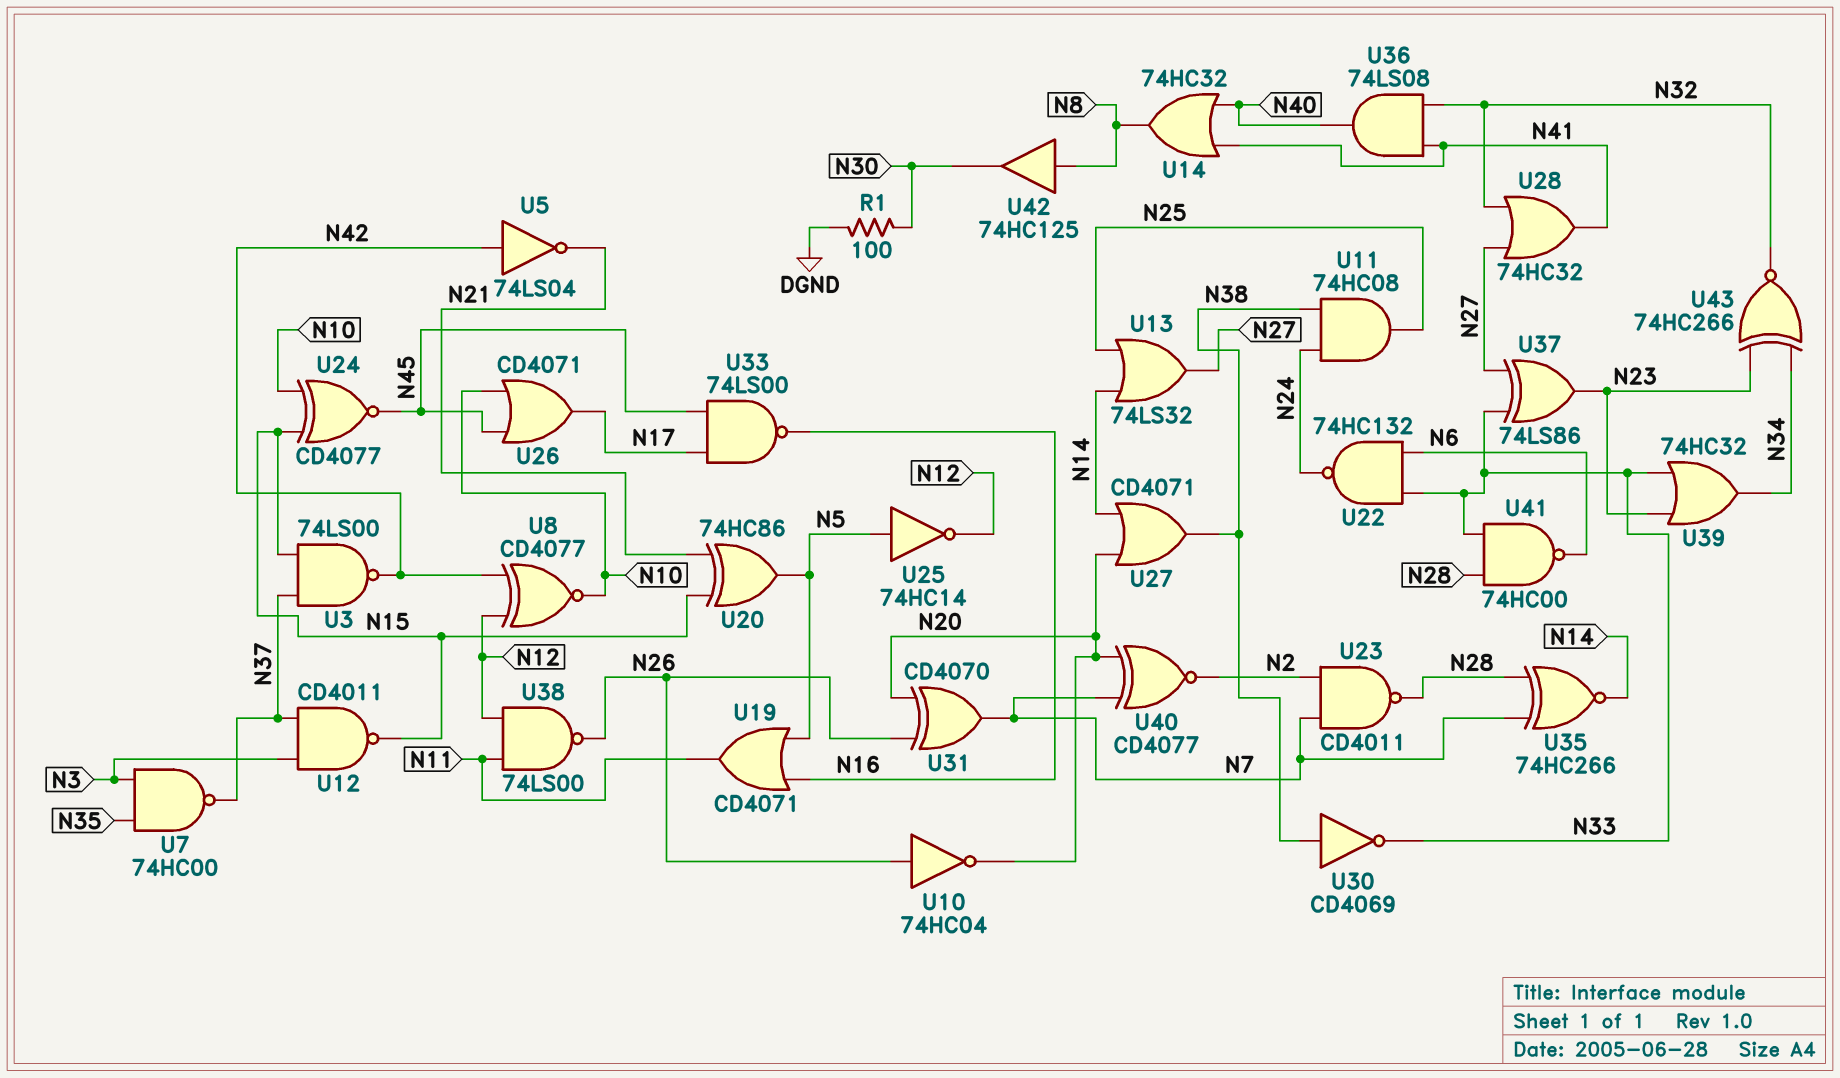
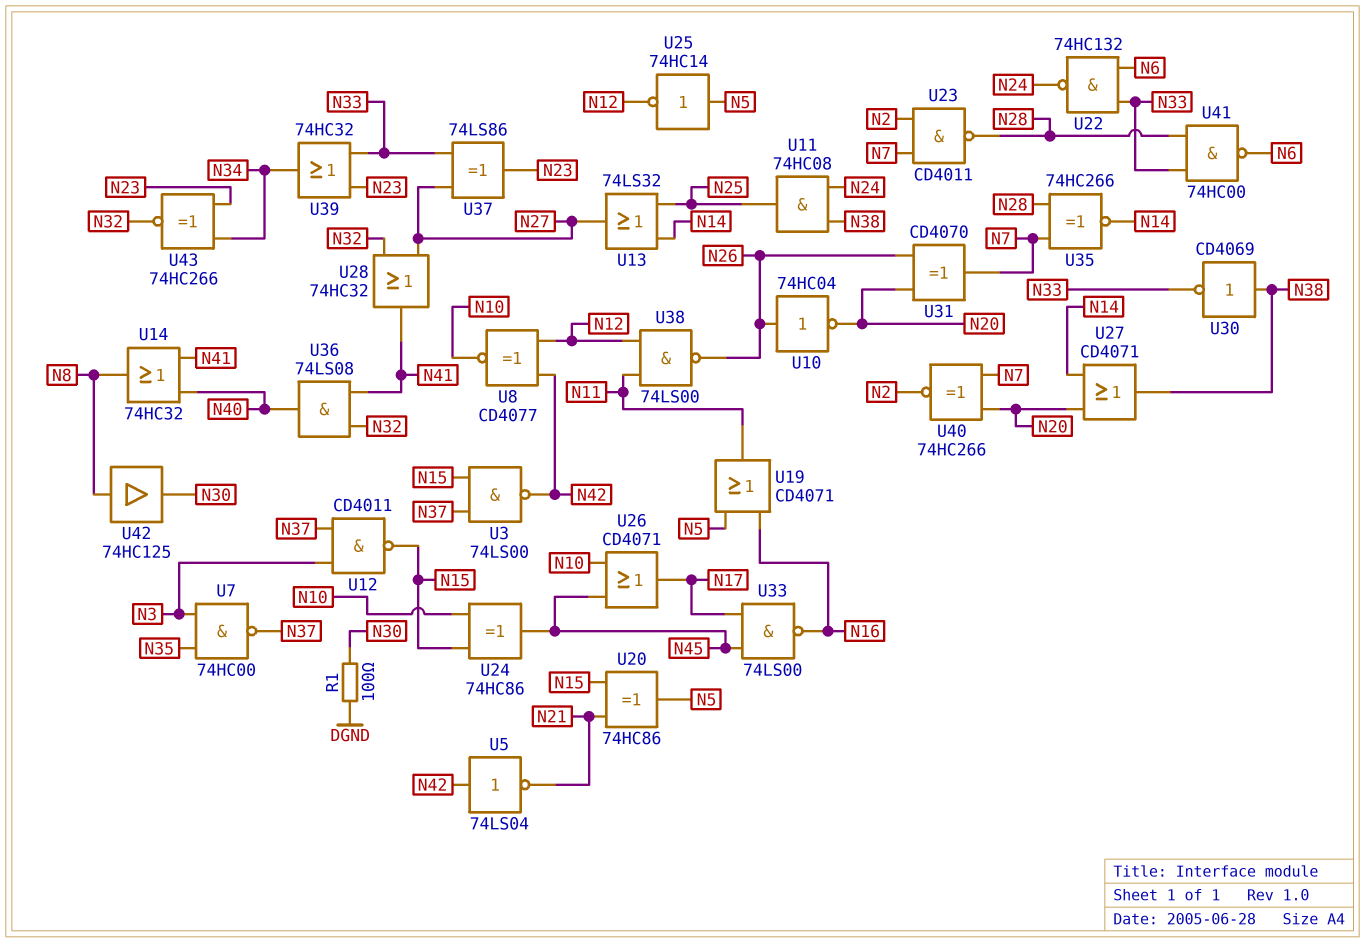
U24: XNOR CD4077 (in N10, in N15, out N45) -> XOR 74HC86 (in N10, in N15, out N45)
U40: XNOR CD4077 (in N7, in N20, out N2) -> XNOR 74HC266 (in N7, in N20, out N2)

